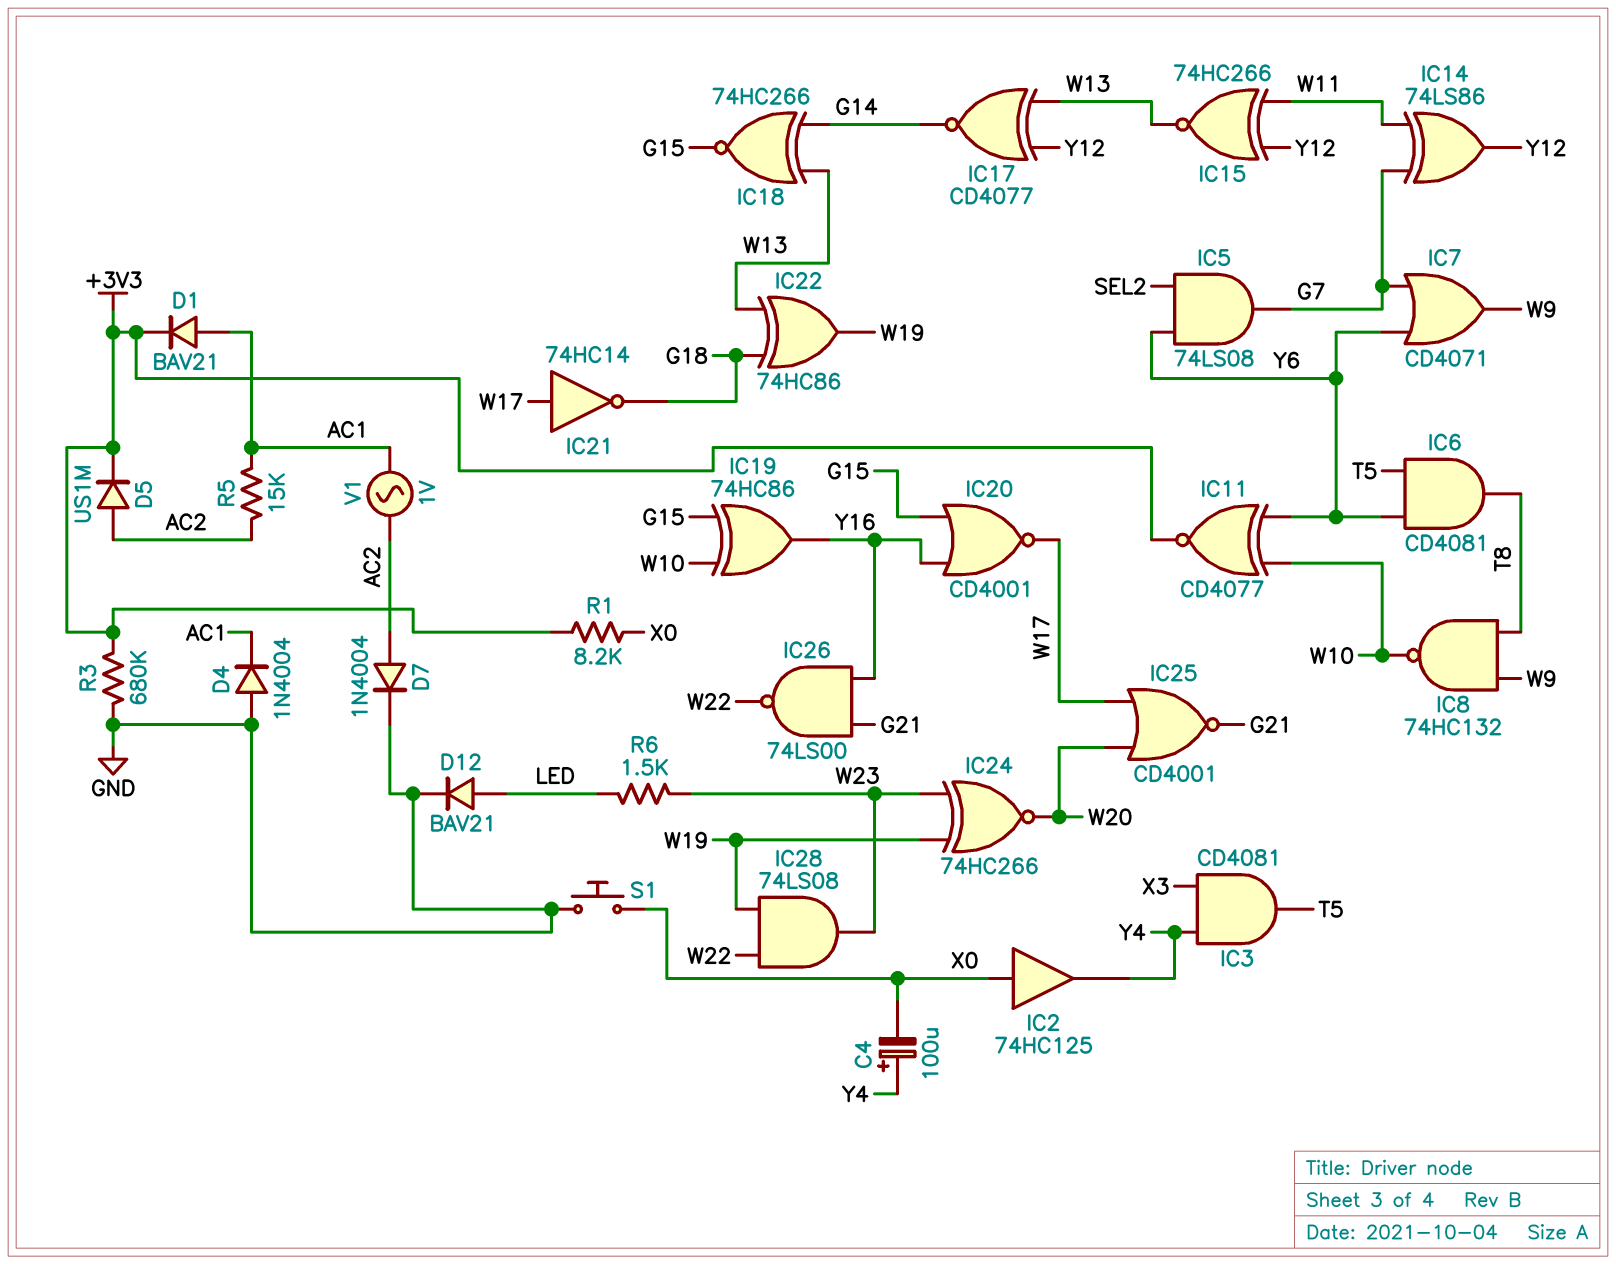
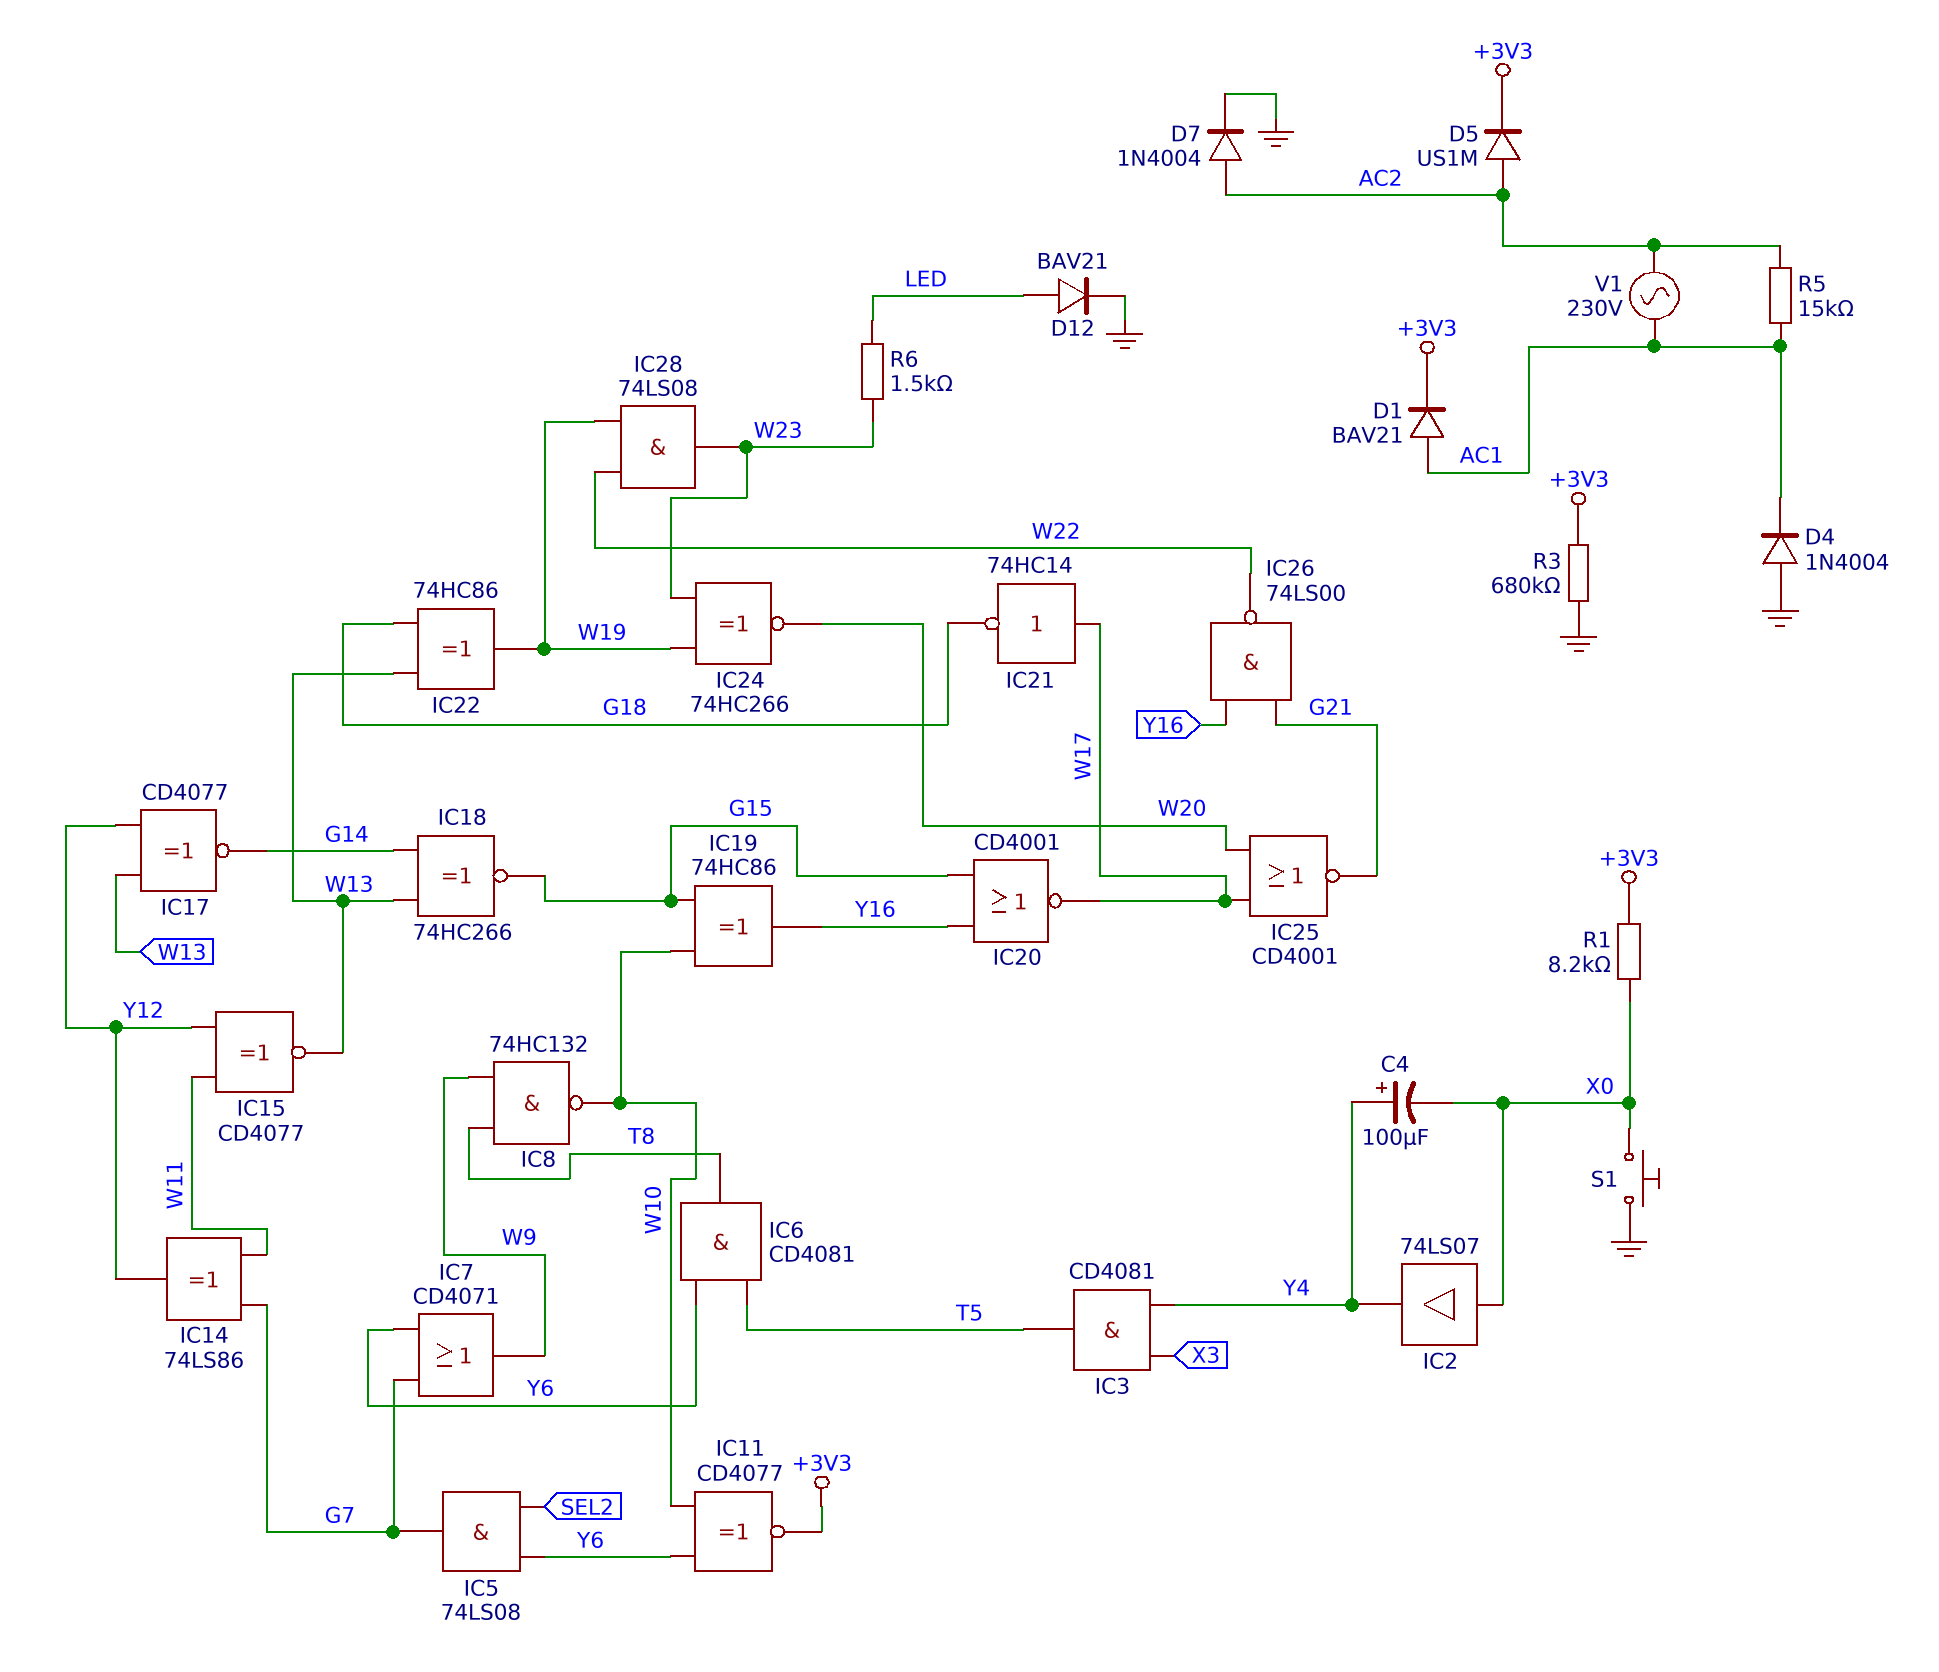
IC2: buffer 74HC125 (in X0, out Y4) -> buffer 74LS07 (in X0, out Y4)
IC15: XNOR 74HC266 (in W11, in Y12, out W13) -> XNOR CD4077 (in W11, in Y12, out W13)
V1: AC 1V (AC1, AC2) -> AC 230V (AC1, AC2)

